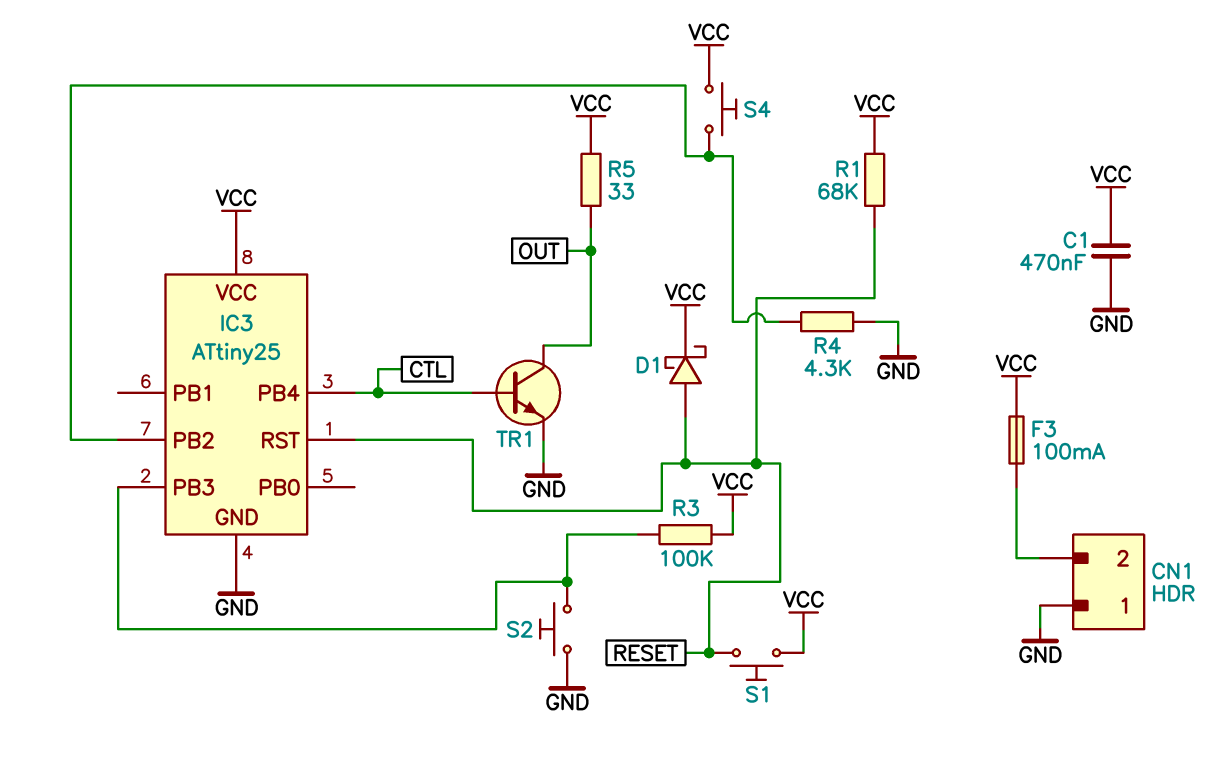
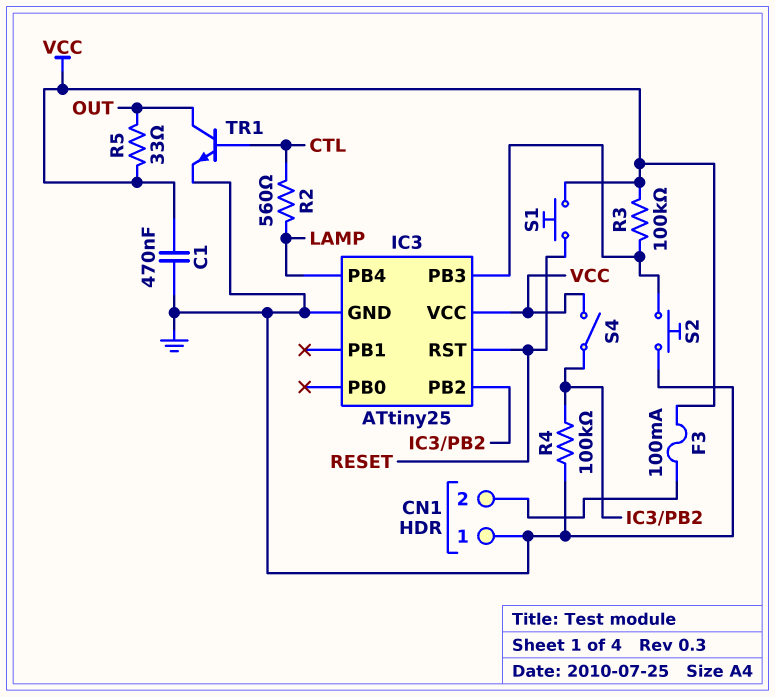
D1: schottky (A RESET, K VCC) -> none
IC3 pin PB4: CTL -> LAMP
R1: 68k (RESET, VCC) -> none
R2: none -> 560 (CTL, LAMP)
R4: 4.3k (GND, IC3/PB2) -> 100k (GND, IC3/PB2)
S4: button (IC3/PB2, VCC) -> switch (IC3/PB2, VCC)

